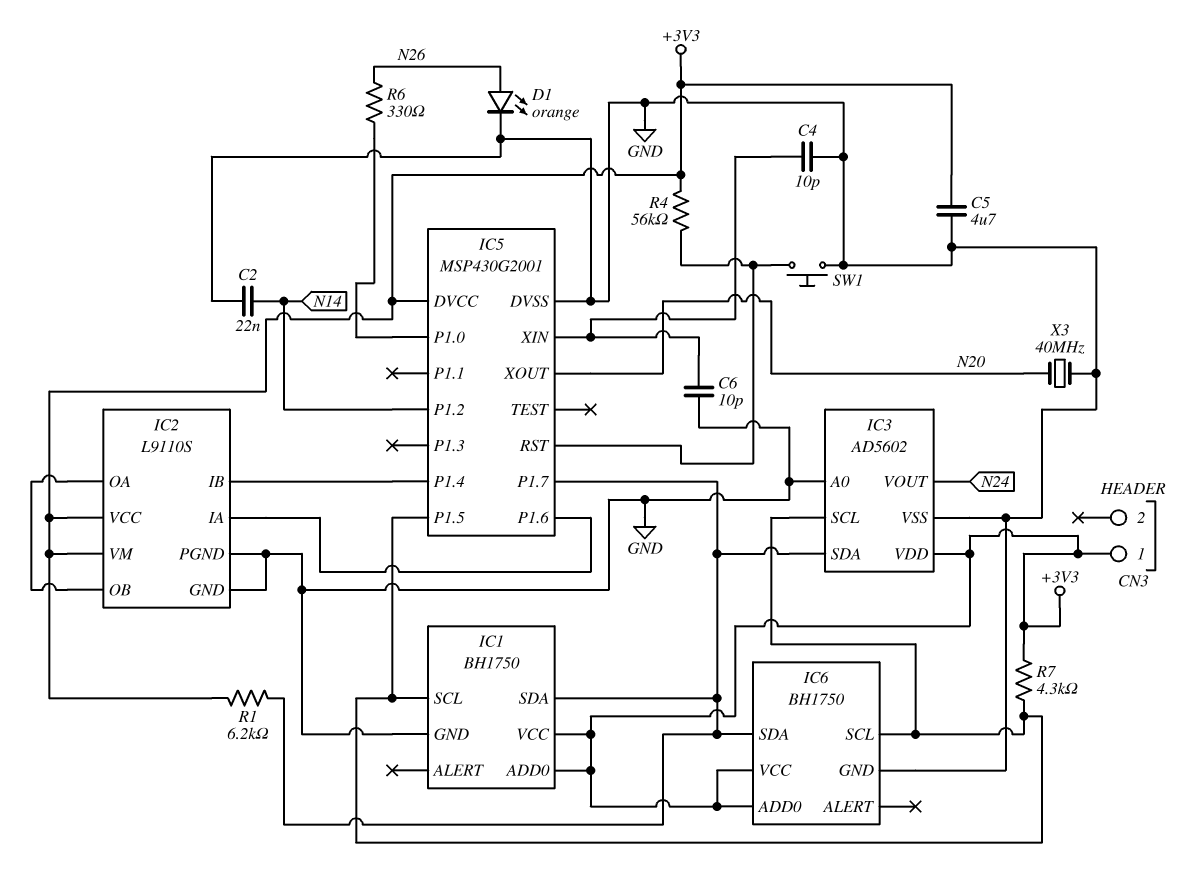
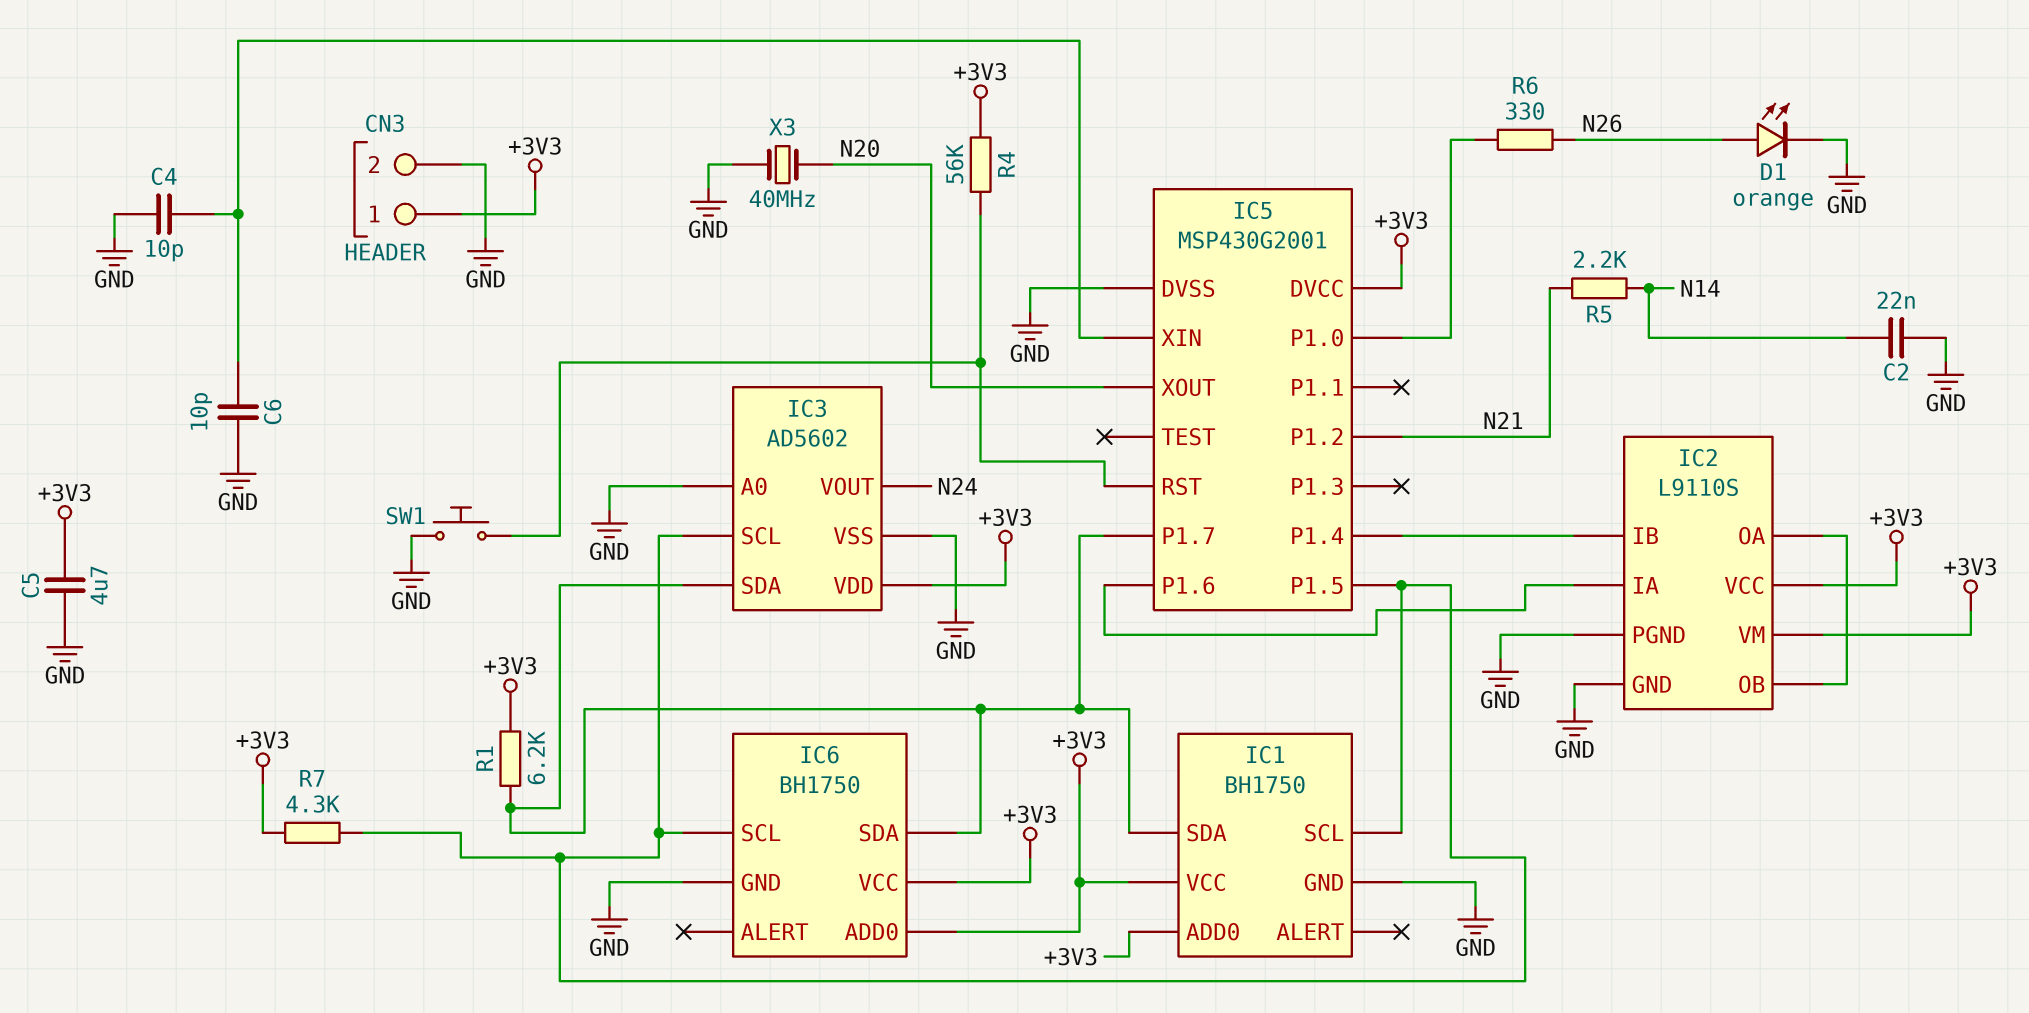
CN3 pin 2: none -> GND
IC5 pin P1.2: N14 -> N21
R5: none -> 2.2k (N14, N21)

